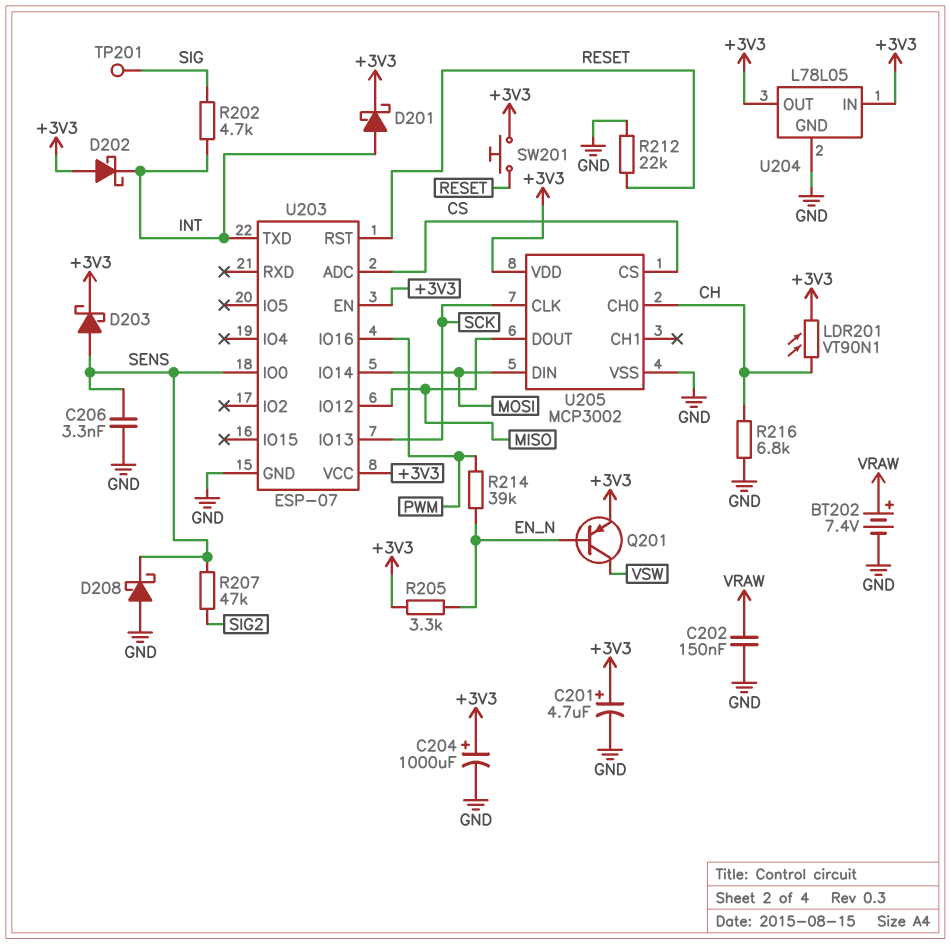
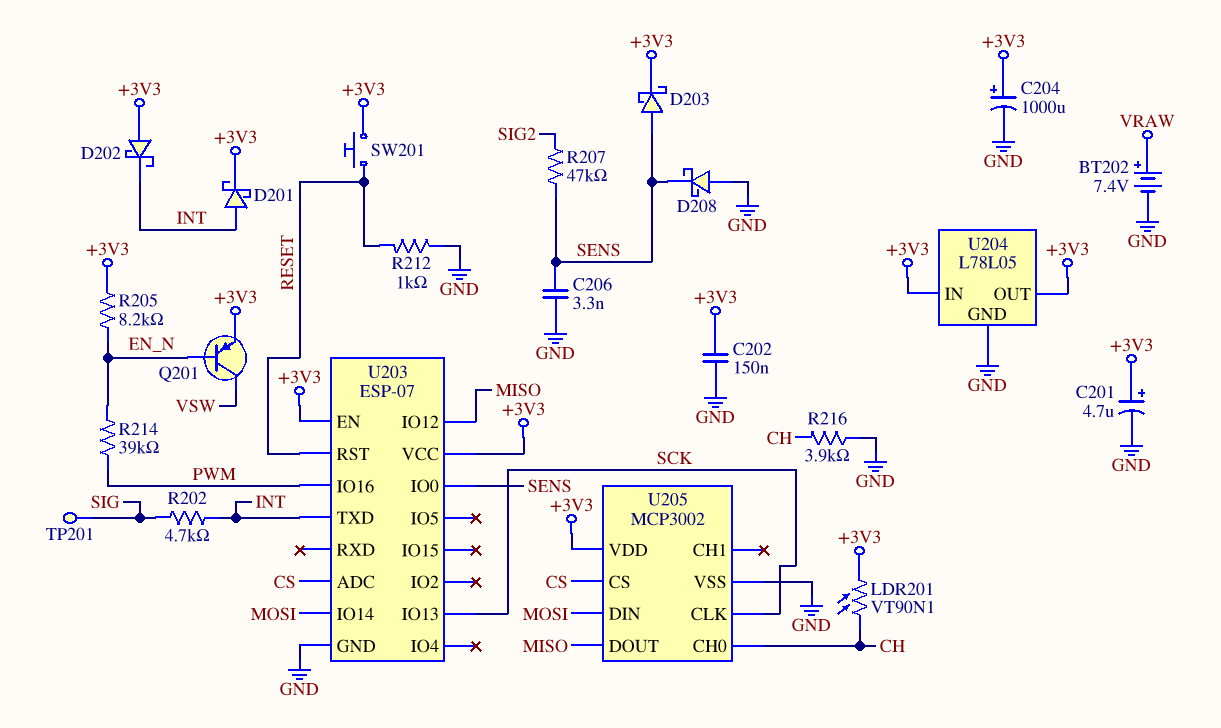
C202: 150nF (GND, VRAW) -> 150nF (+3V3, GND)
R205: 3.3k (+3V3, EN_N) -> 8.2k (+3V3, EN_N)
R212: 22k (GND, RESET) -> 1k (GND, RESET)
R216: 6.8k (CH, GND) -> 3.9k (CH, GND)

